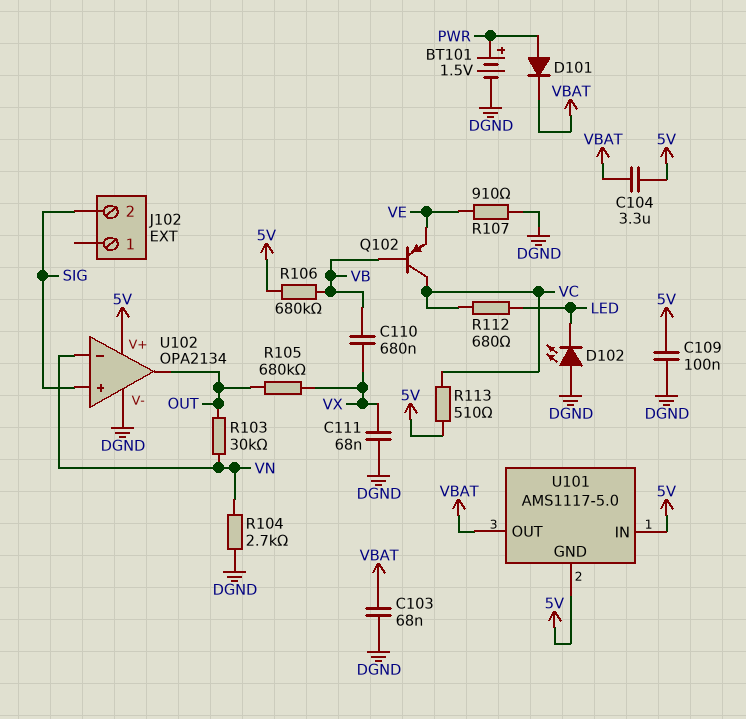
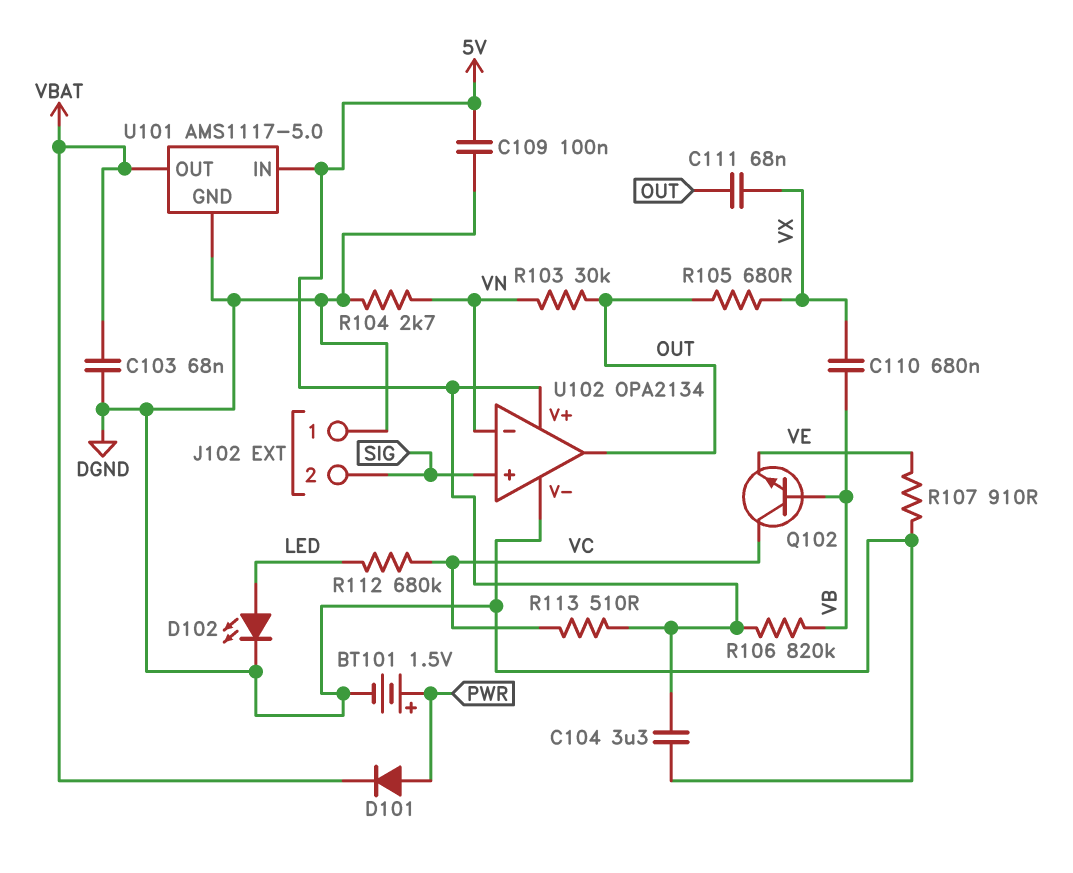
C104: 3.3uF (5V, VBAT) -> 3.3uF (5V, DGND)
C111: 68nF (DGND, VX) -> 68nF (OUT, VX)
D102: LED (A DGND, K LED) -> LED (A LED, K DGND)
J102 pin 1: none -> DGND
Q102: PNP (B VB, C VC, E VE) -> NPN (B VB, C VC, E VE)
R105: 680k (OUT, VX) -> 680 (OUT, VX)
R106: 680k (5V, VB) -> 820k (5V, VB)
R112: 680 (LED, VC) -> 680k (LED, VC)
U101 pin GND: 5V -> DGND

